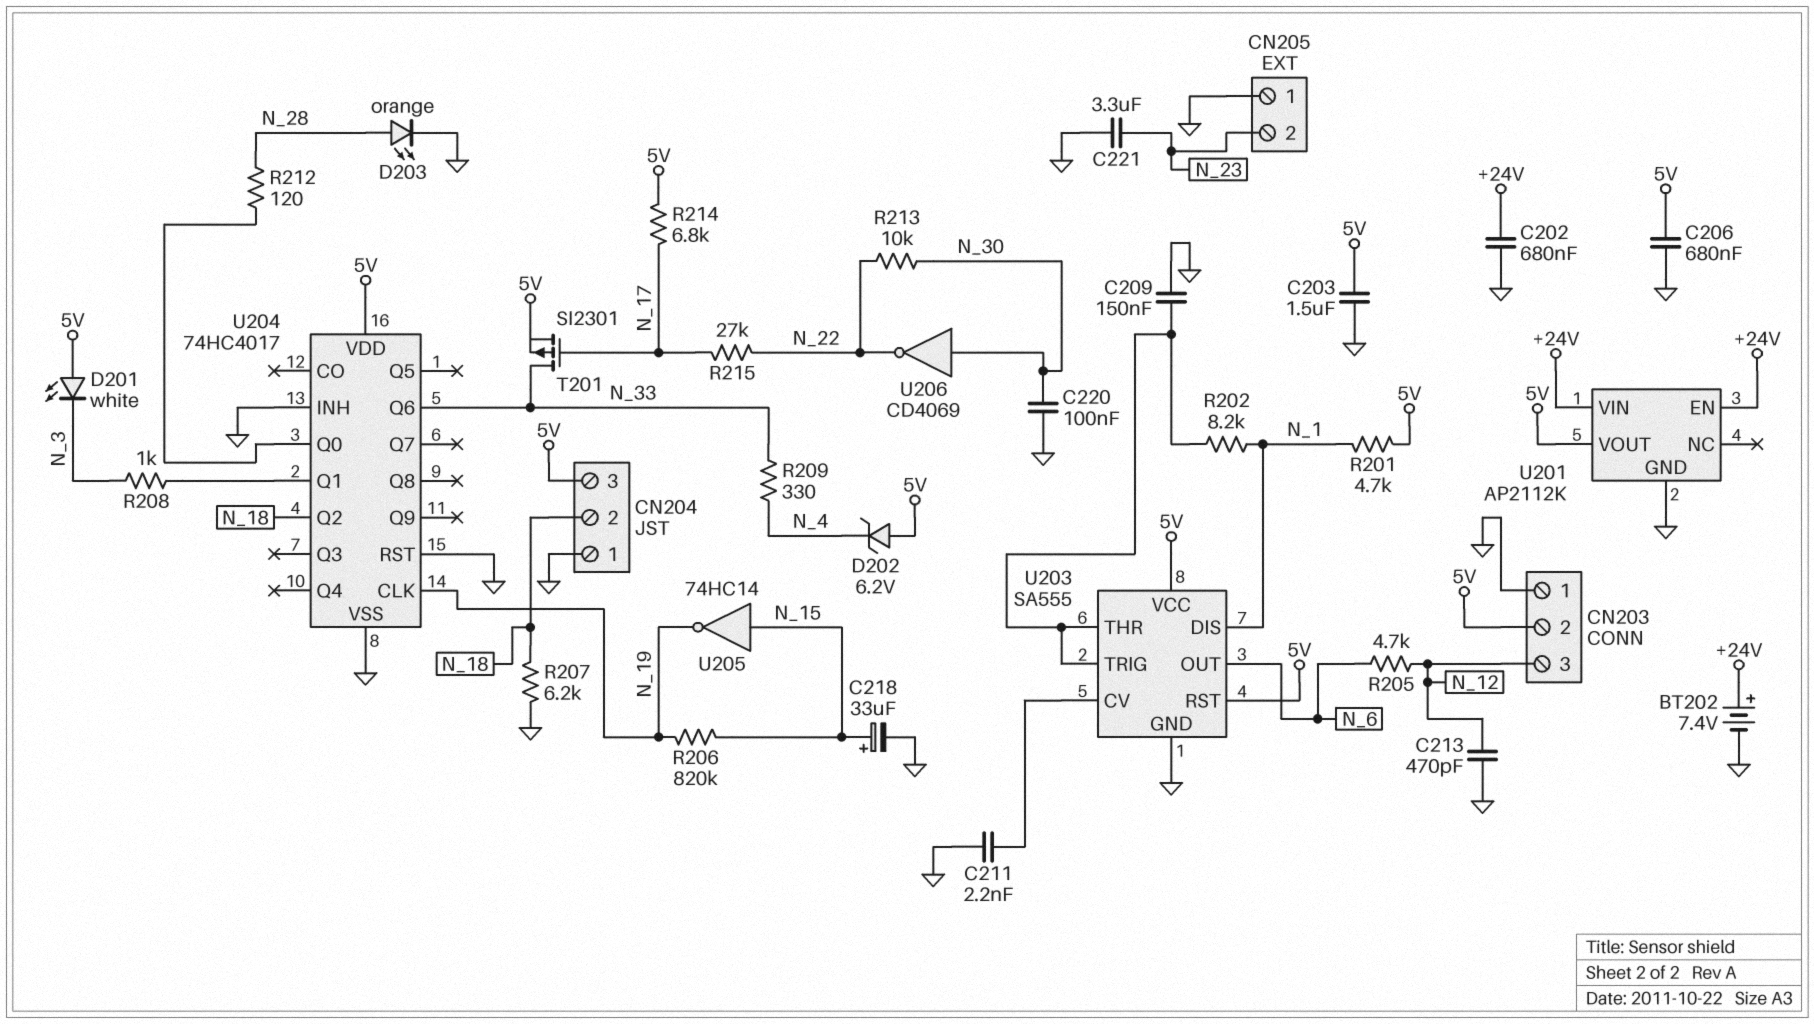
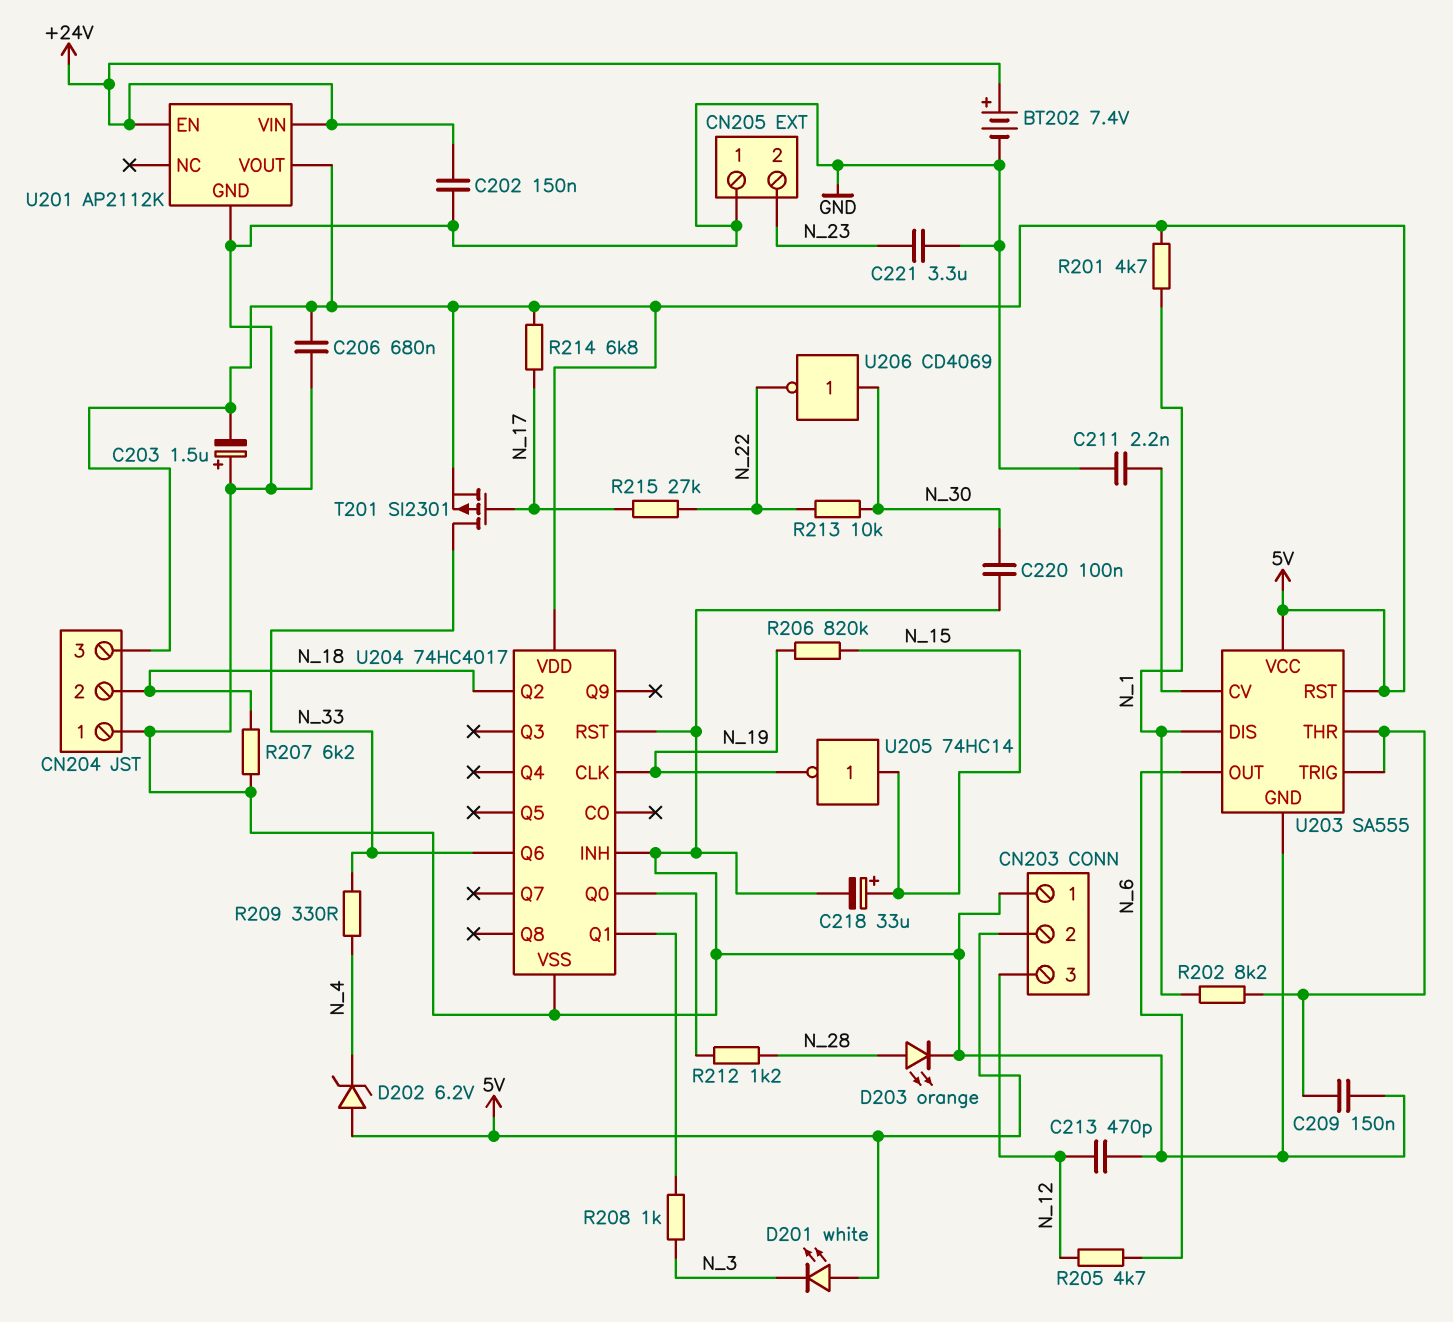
C202: 680nF (+24V, GND) -> 150nF (+24V, GND)
C203: 1.5uF (5V, GND) -> 1.5uF (plus GND, minus 5V)
R212: 120 (N_28, U204/Q0) -> 1.2k (N_28, U204/Q0)

